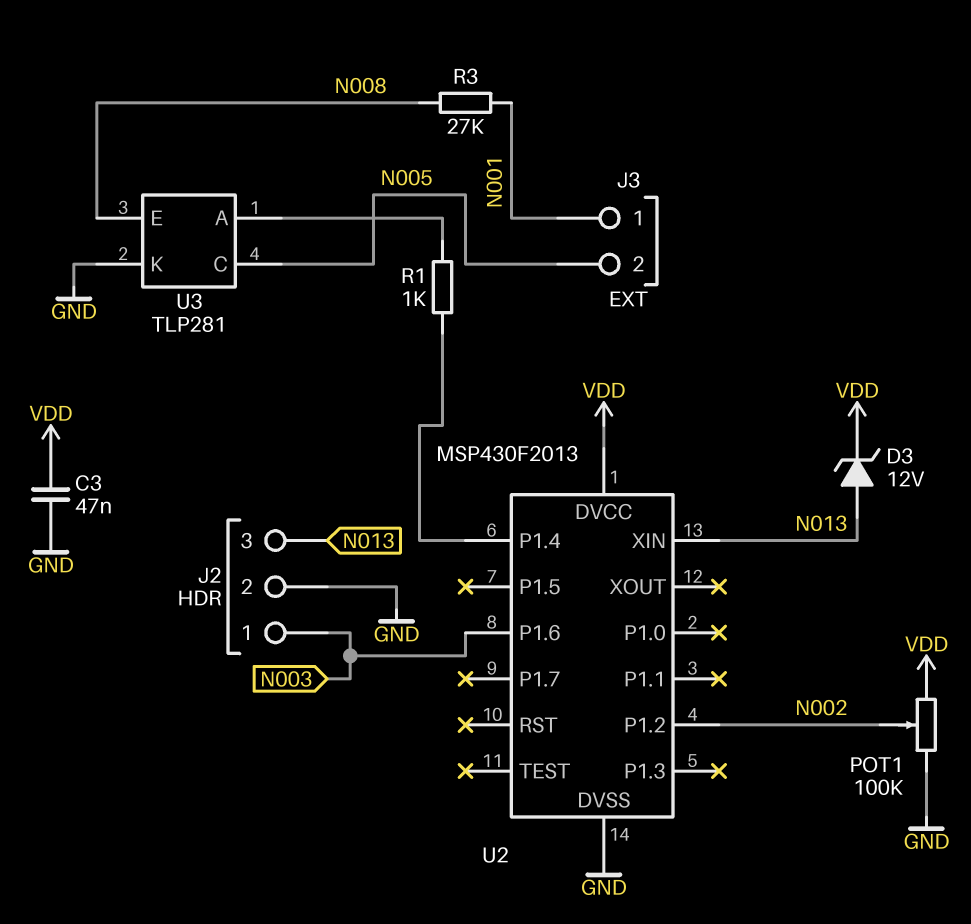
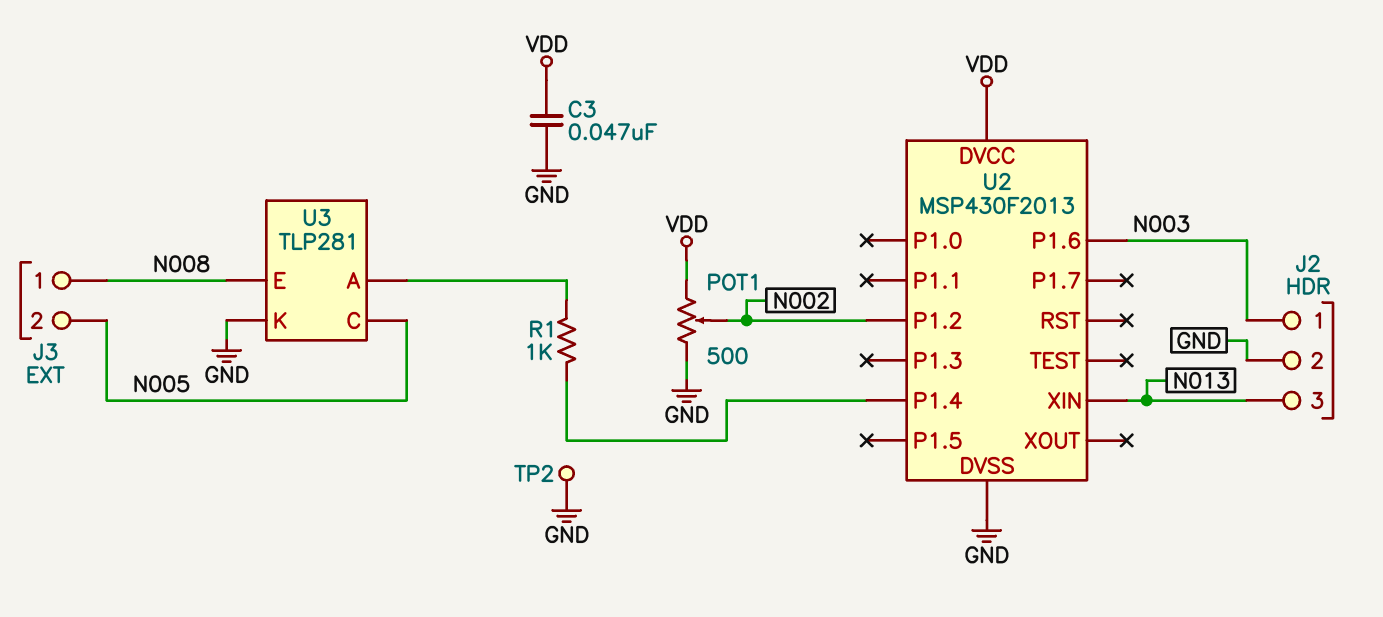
D3: zener 12V (A N013, K VDD) -> none
J3 pin 1: N001 -> N008
POT1: 100k (GND, VDD, wiper N002) -> 500 (GND, VDD, wiper N002)
R3: 27k (N001, N008) -> none
TP2: none -> test point (GND)

